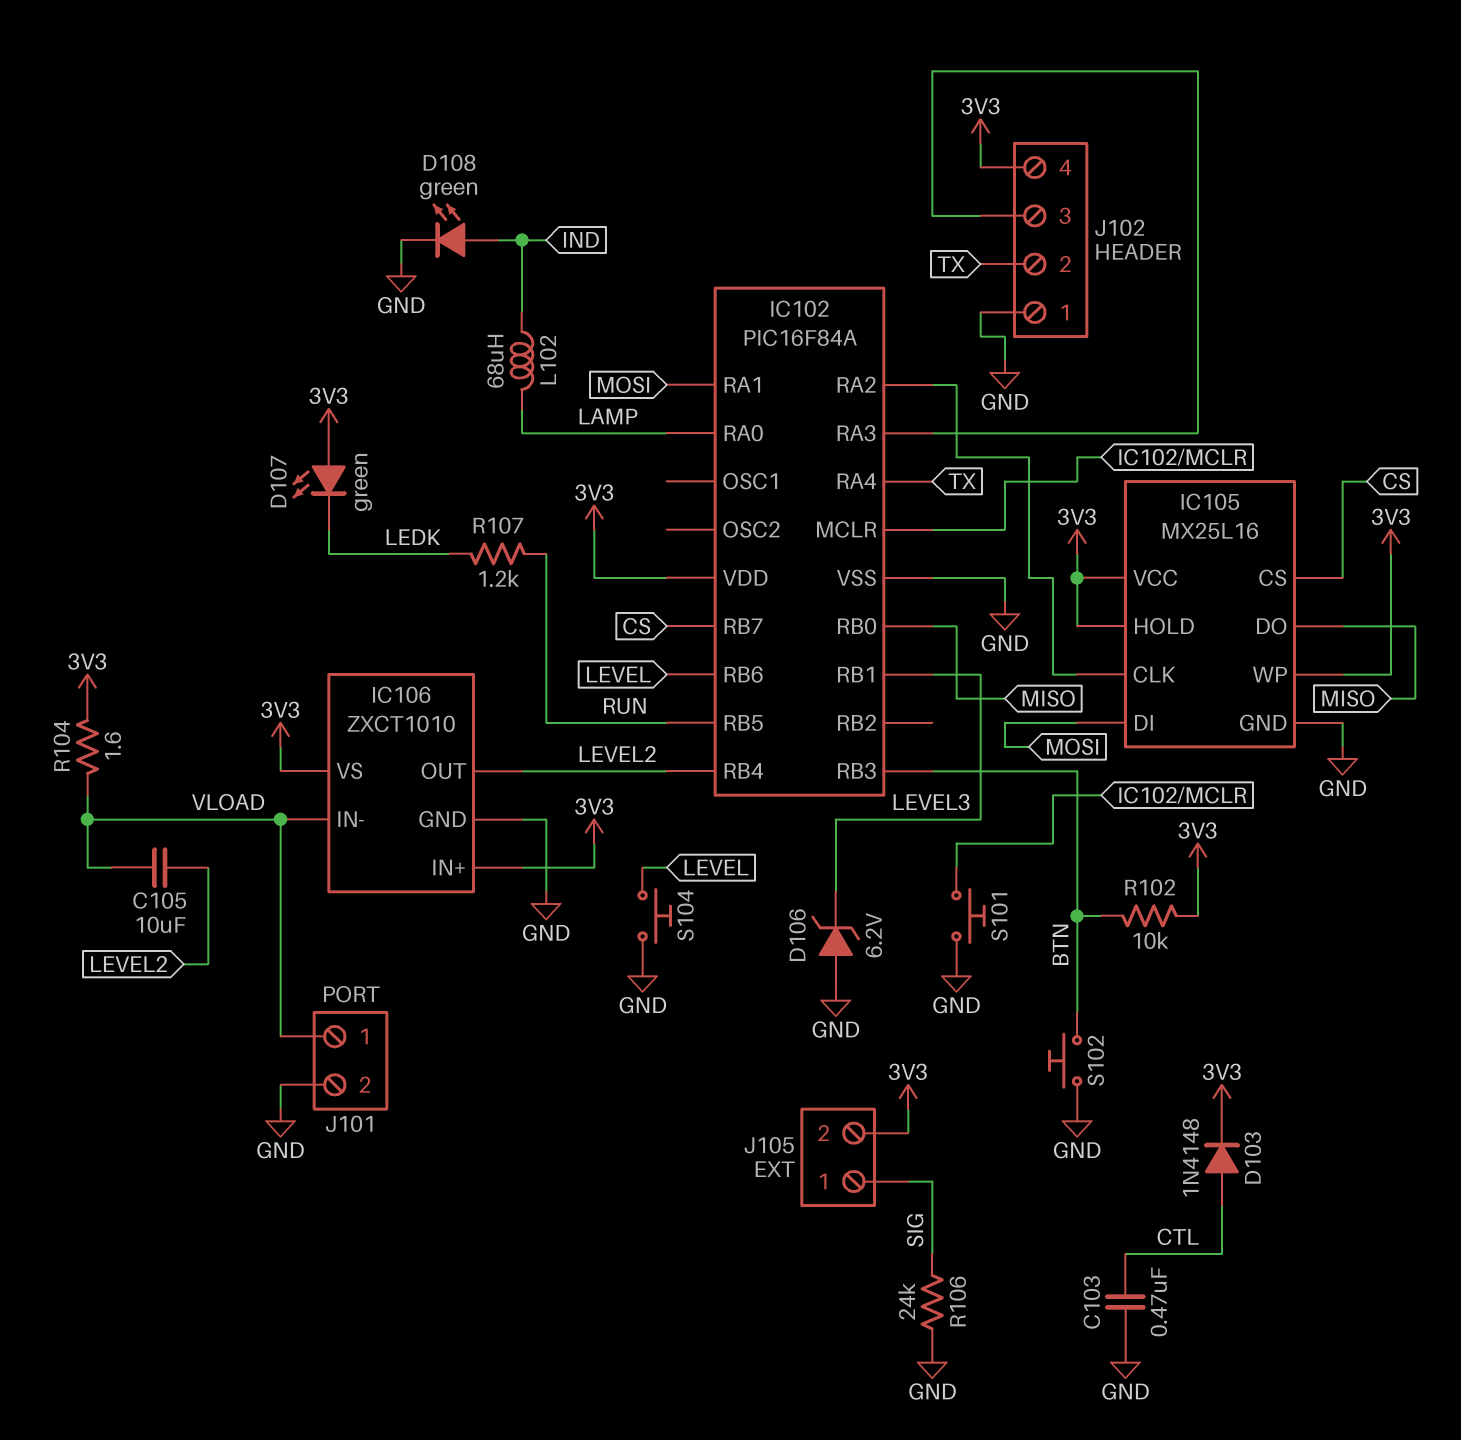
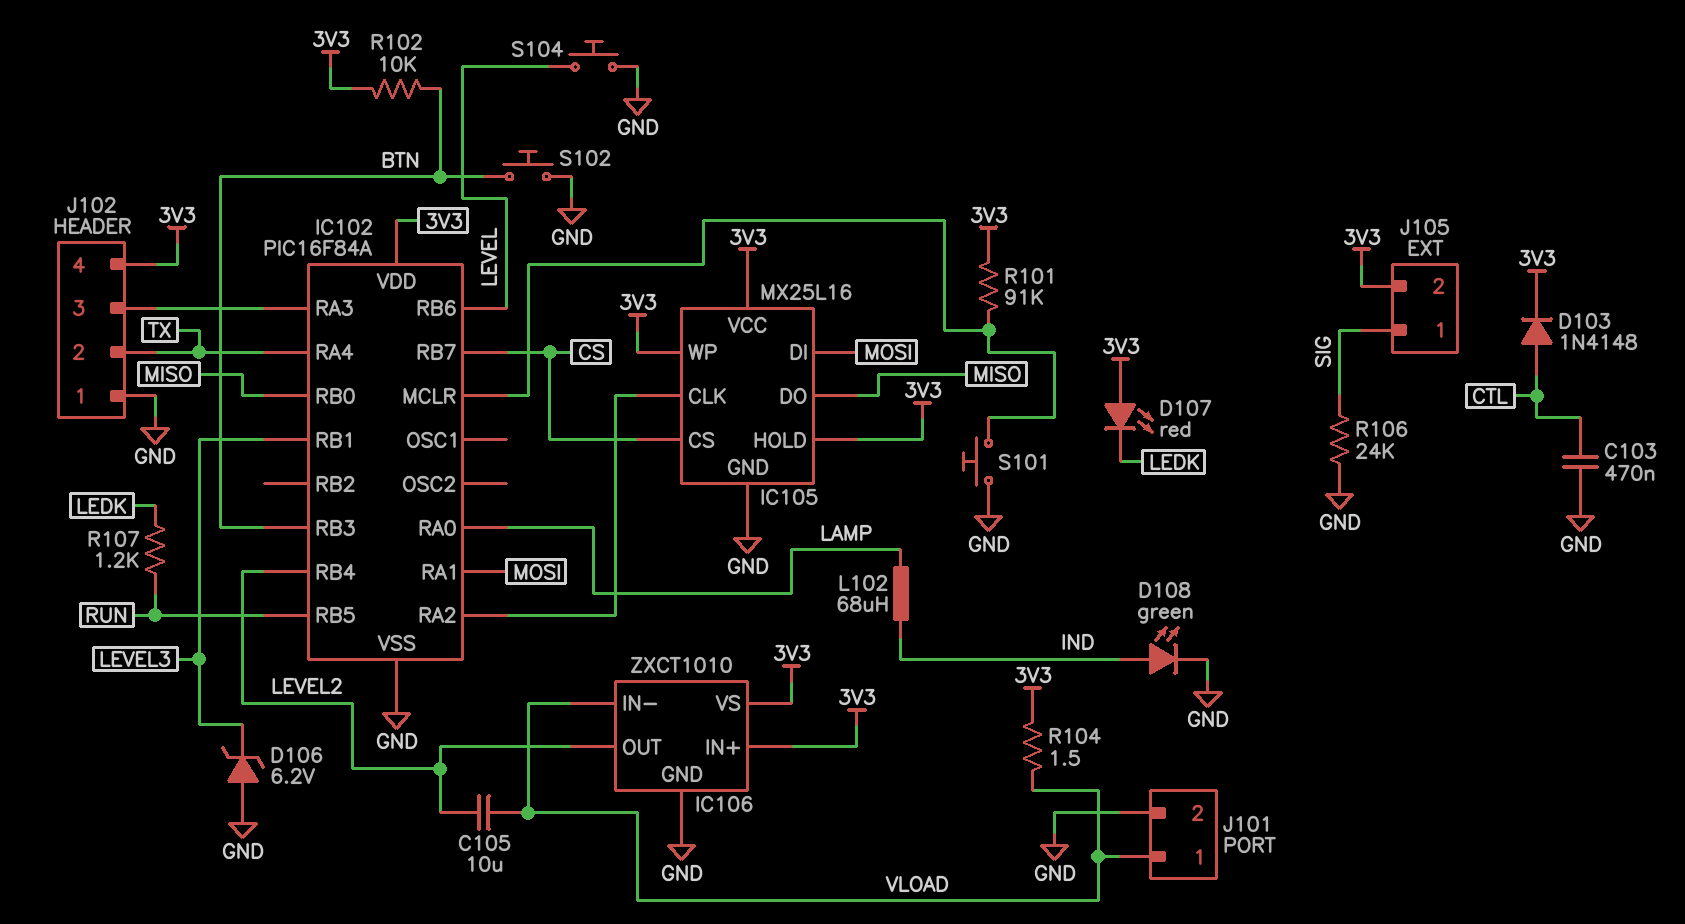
D107: LED green (A 3V3, K LEDK) -> LED red (A 3V3, K LEDK)
R101: none -> 91k (3V3, IC102/MCLR)
R104: 1.6 (3V3, VLOAD) -> 1.5 (3V3, VLOAD)

